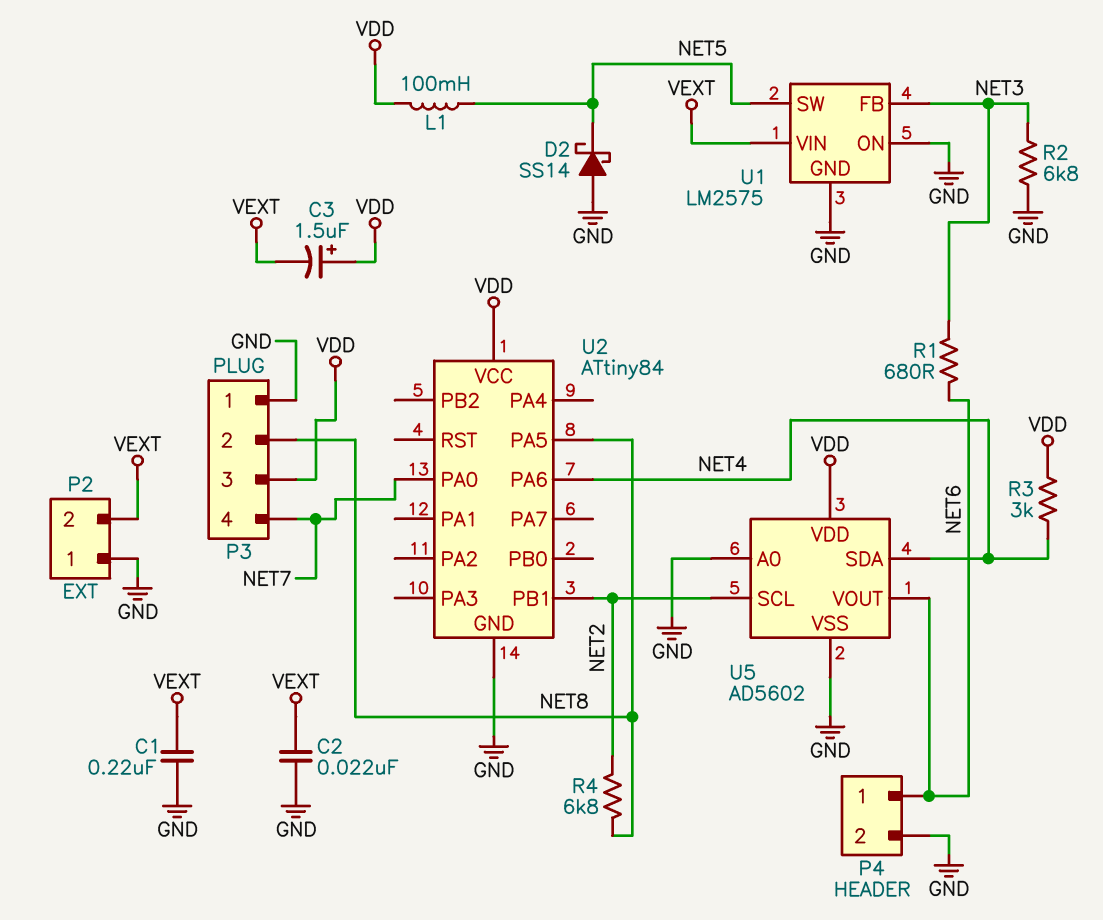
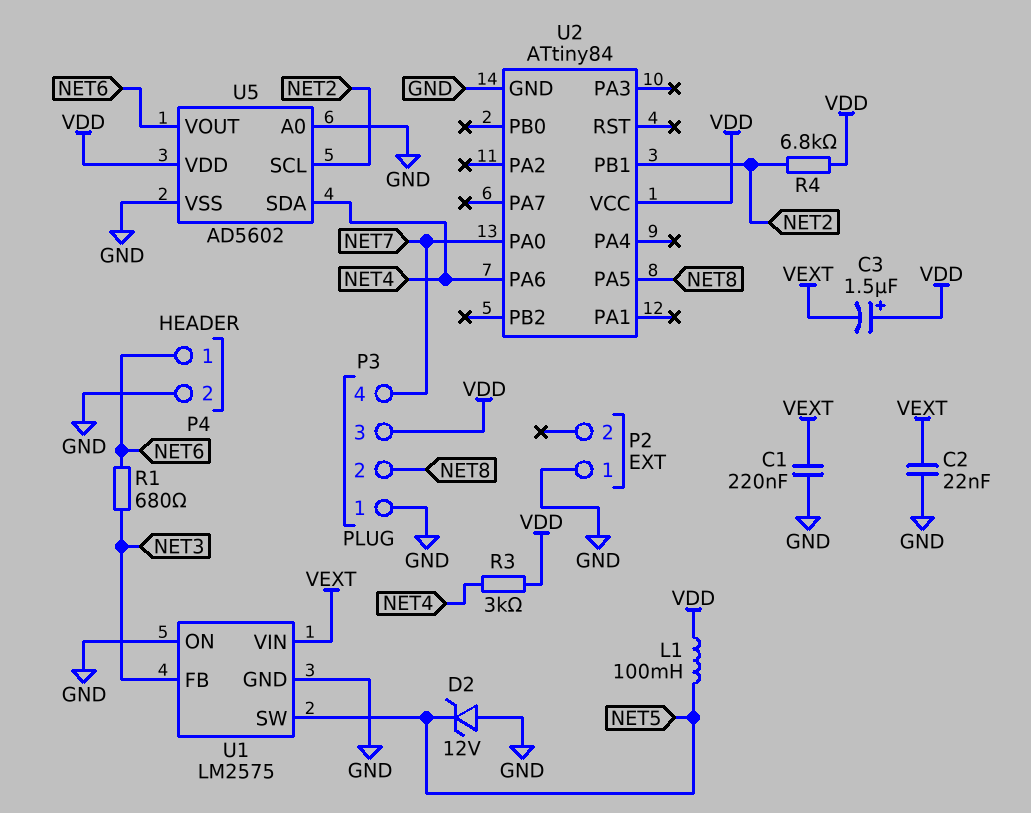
D2: schottky SS14 (A GND, K NET5) -> zener 12V (A GND, K NET5)
P2 pin 2: VEXT -> none
R2: 6.8k (GND, NET3) -> none
R4: 6.8k (NET2, NET8) -> 6.8k (NET2, VDD)

